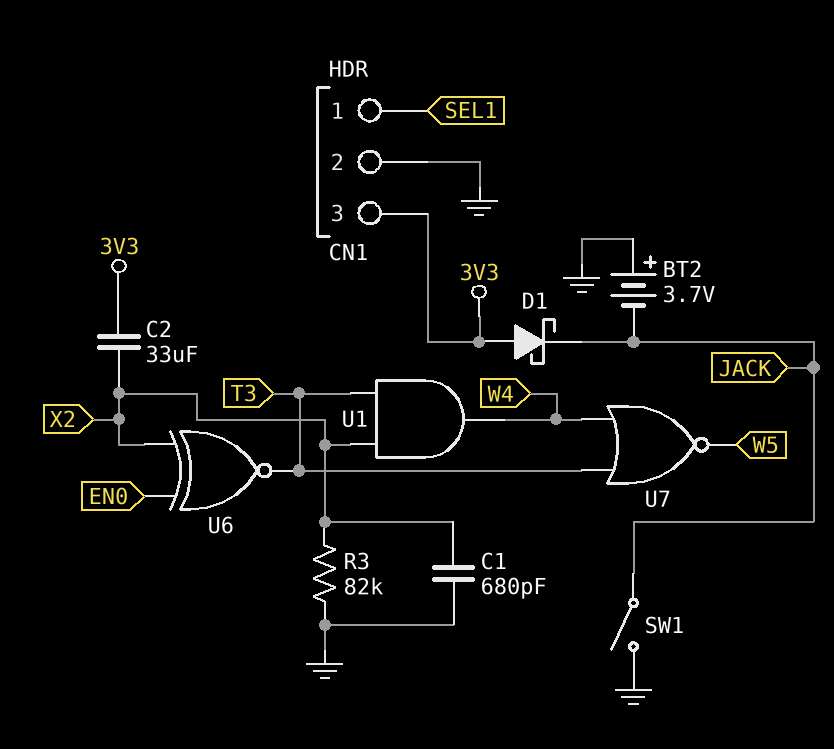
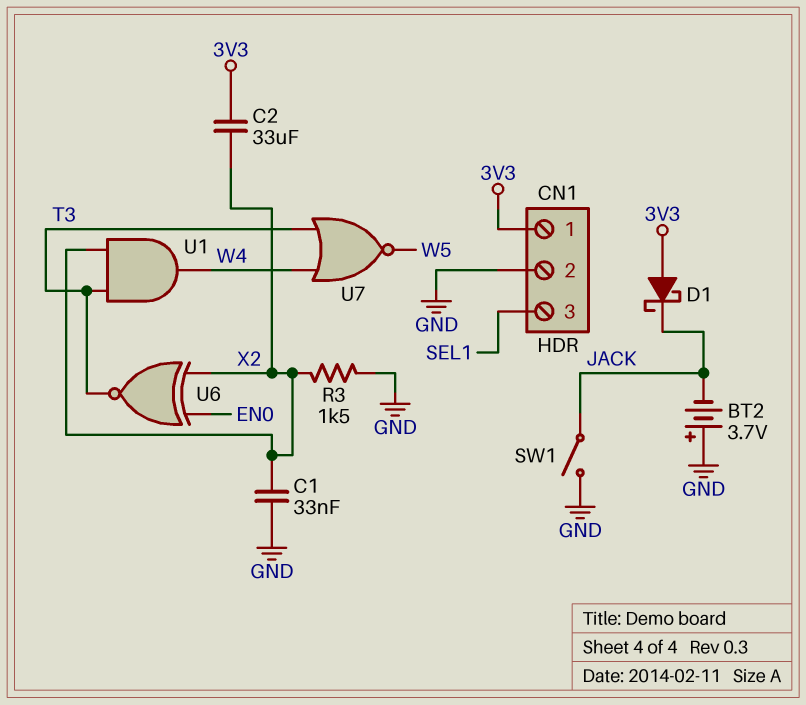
C1: 680pF (GND, X2) -> 33nF (GND, X2)
CN1 pin 1: SEL1 -> 3V3
CN1 pin 3: 3V3 -> SEL1
R3: 82k (GND, X2) -> 1.5k (GND, X2)

